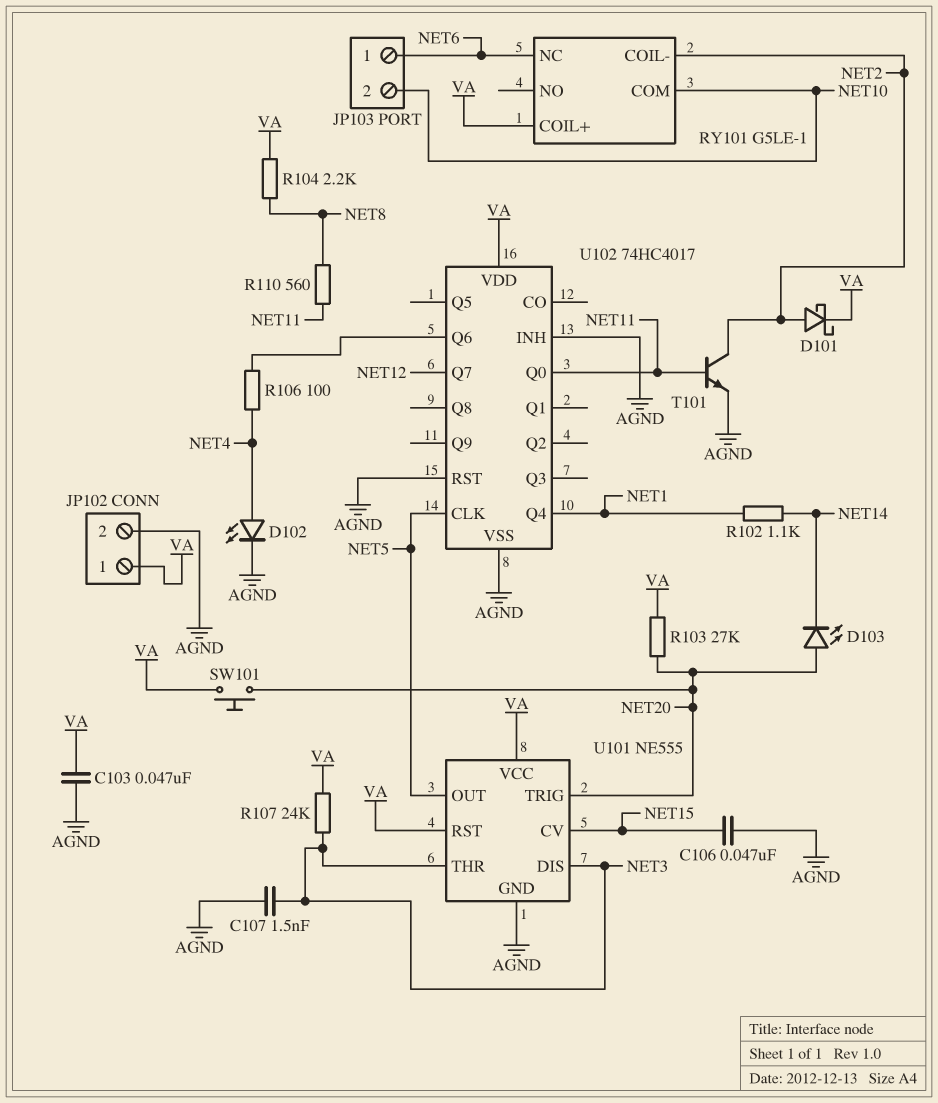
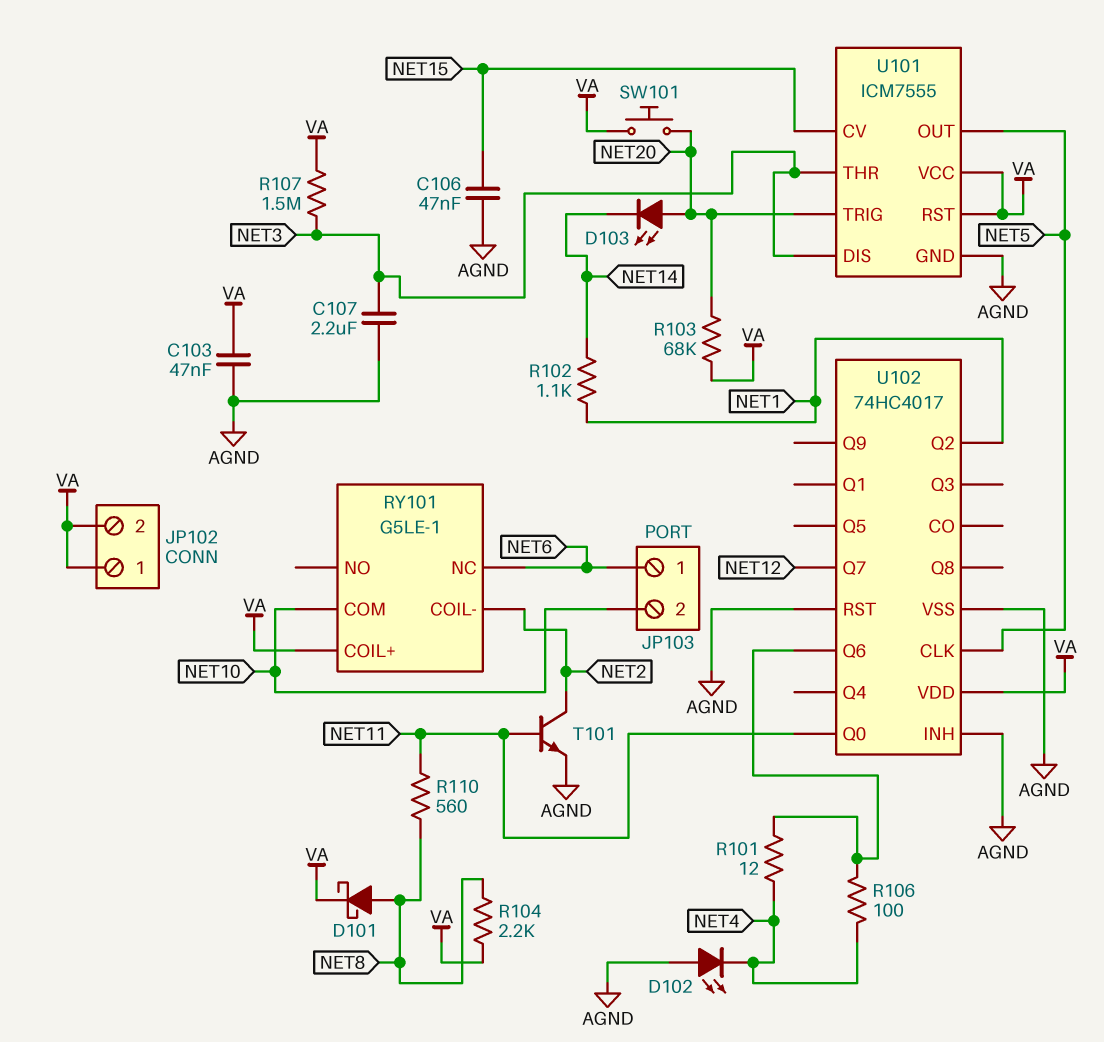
C107: 1.5nF (AGND, NET3) -> 2.2uF (AGND, NET3)
D101: schottky (A NET2, K VA) -> schottky (A NET8, K VA)
D102: LED (A NET4, K AGND) -> LED (A AGND, K NET4)
JP102 pin 2: AGND -> VA
R101: none -> 12 (NET4, U102/Q6)
R103: 27k (NET20, VA) -> 68k (NET20, VA)
R107: 24k (NET3, VA) -> 1.5M (NET3, VA)
U101: NE555 -> ICM7555
U102 pin Q2: none -> NET1
U102 pin Q4: NET1 -> none

